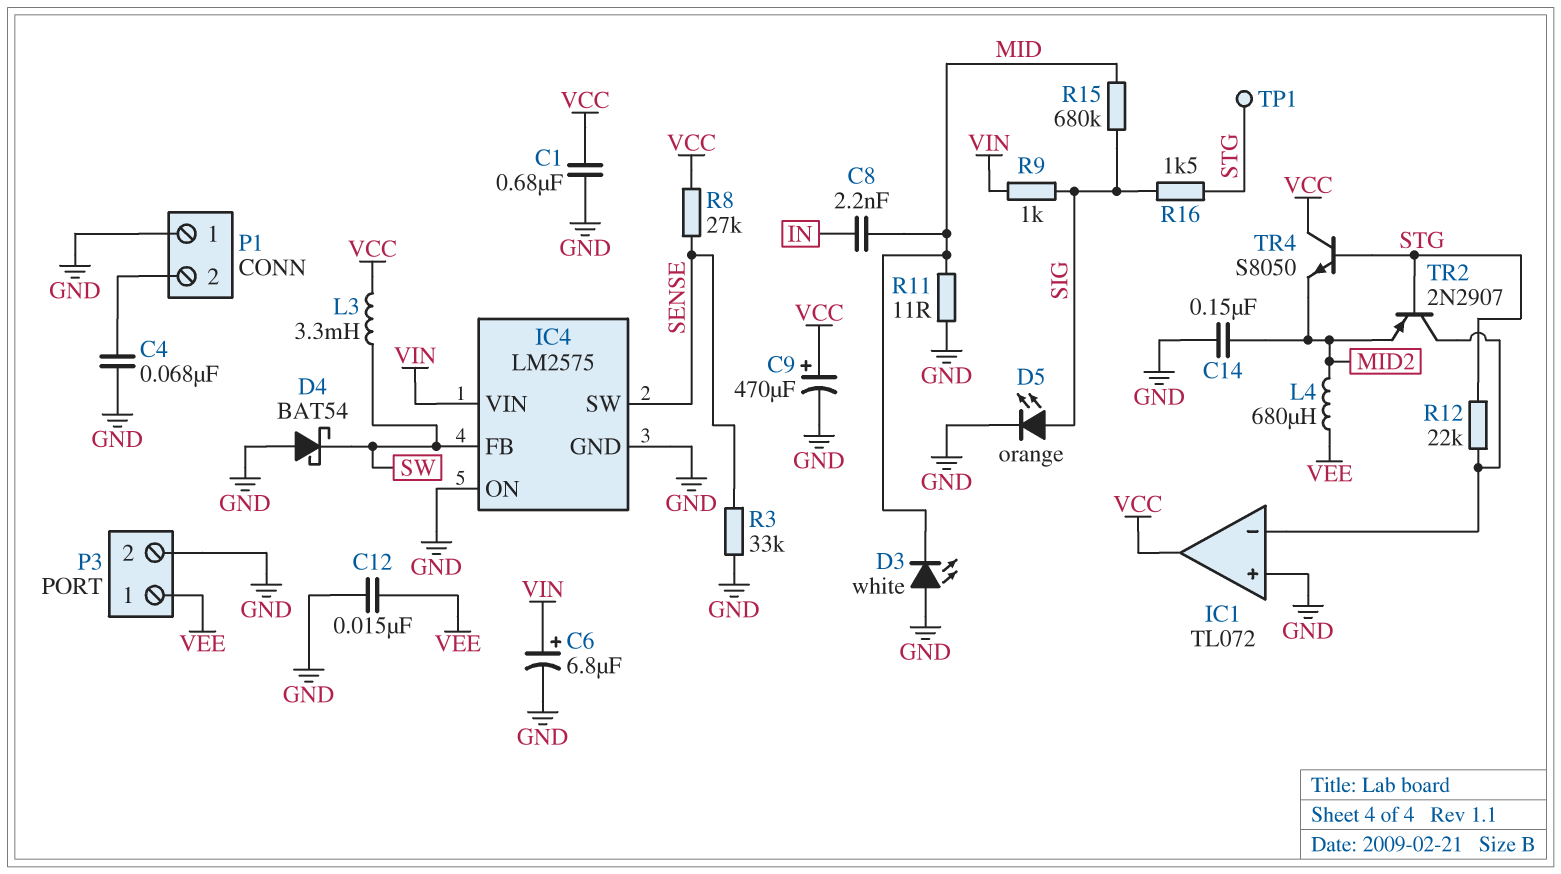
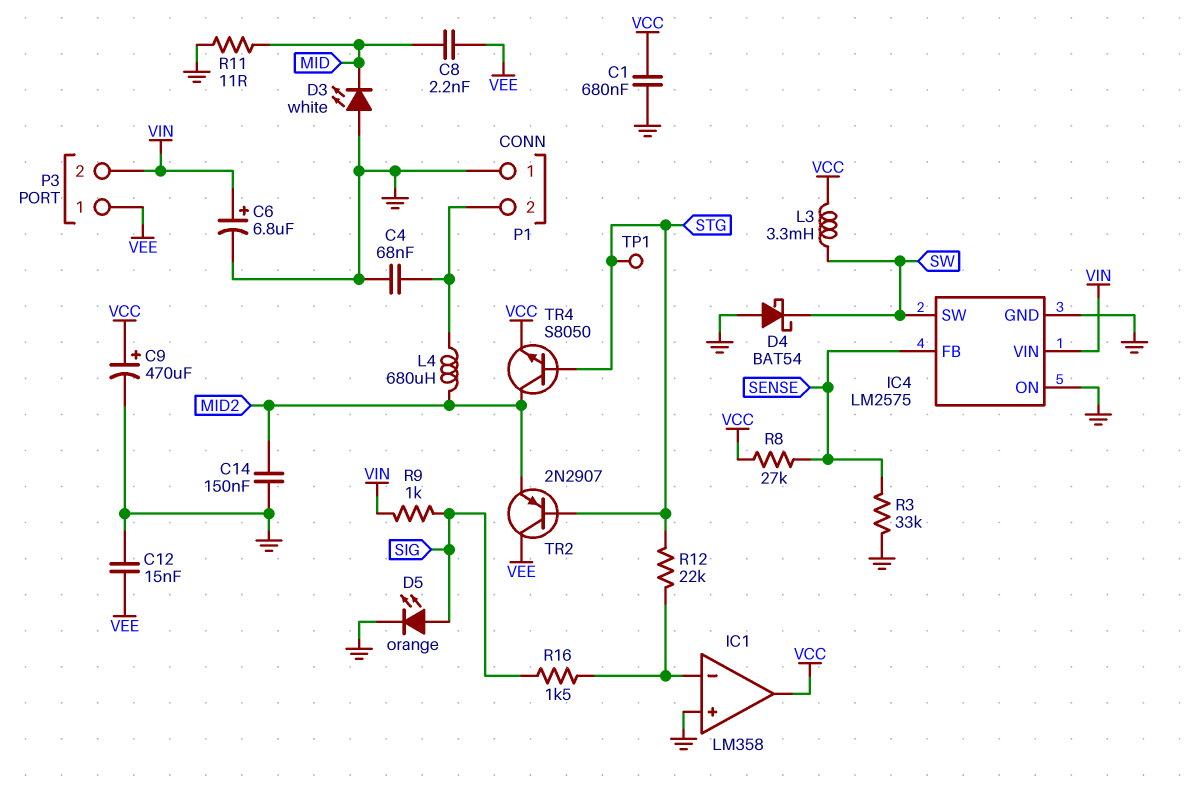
C8: 2.2nF (IN, MID) -> 2.2nF (MID, VEE)
IC1: TL072 -> LM358
IC4 pin FB: SW -> SENSE
IC4 pin SW: SENSE -> SW
L4: 680uH (MID2, VEE) -> 680uH (MID2, P1/2)
P3 pin 2: GND -> VIN
R15: 680k (MID, SIG) -> none
R16: 1.5k (SIG, STG) -> 1.5k (IC1/in-, SIG)
TR2: PNP 2N2907 (B STG, C IC1/in-, E MID2) -> PNP 2N2907 (B STG, C VEE, E MID2)
TR4: NPN S8050 (B STG, C VCC, E MID2) -> NPN S8050 (B STG, C MID2, E VCC)

